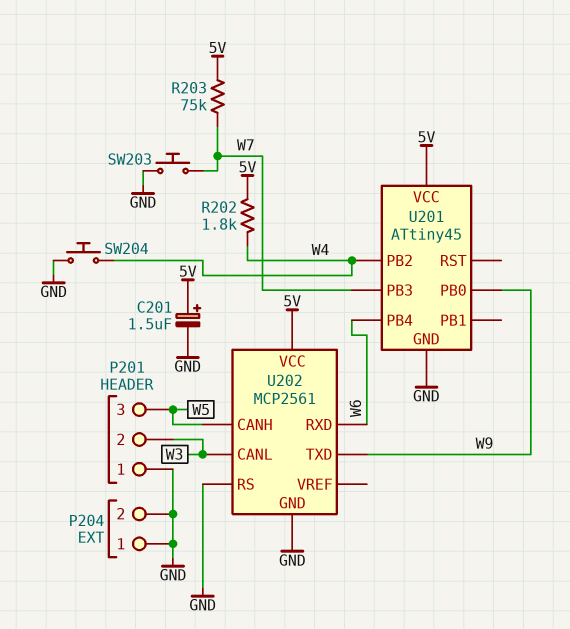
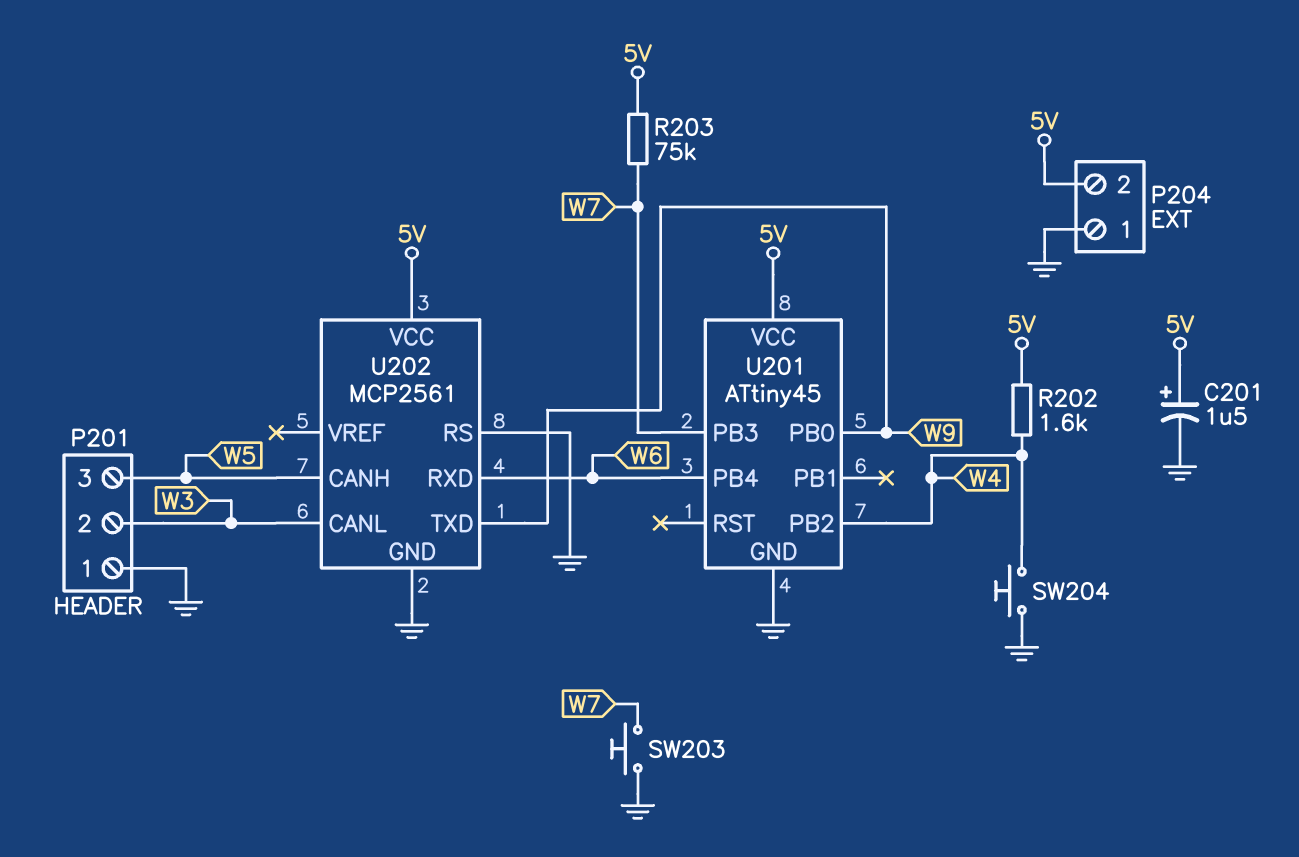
P204 pin 2: GND -> 5V
R202: 1.8k (5V, W4) -> 1.6k (5V, W4)

